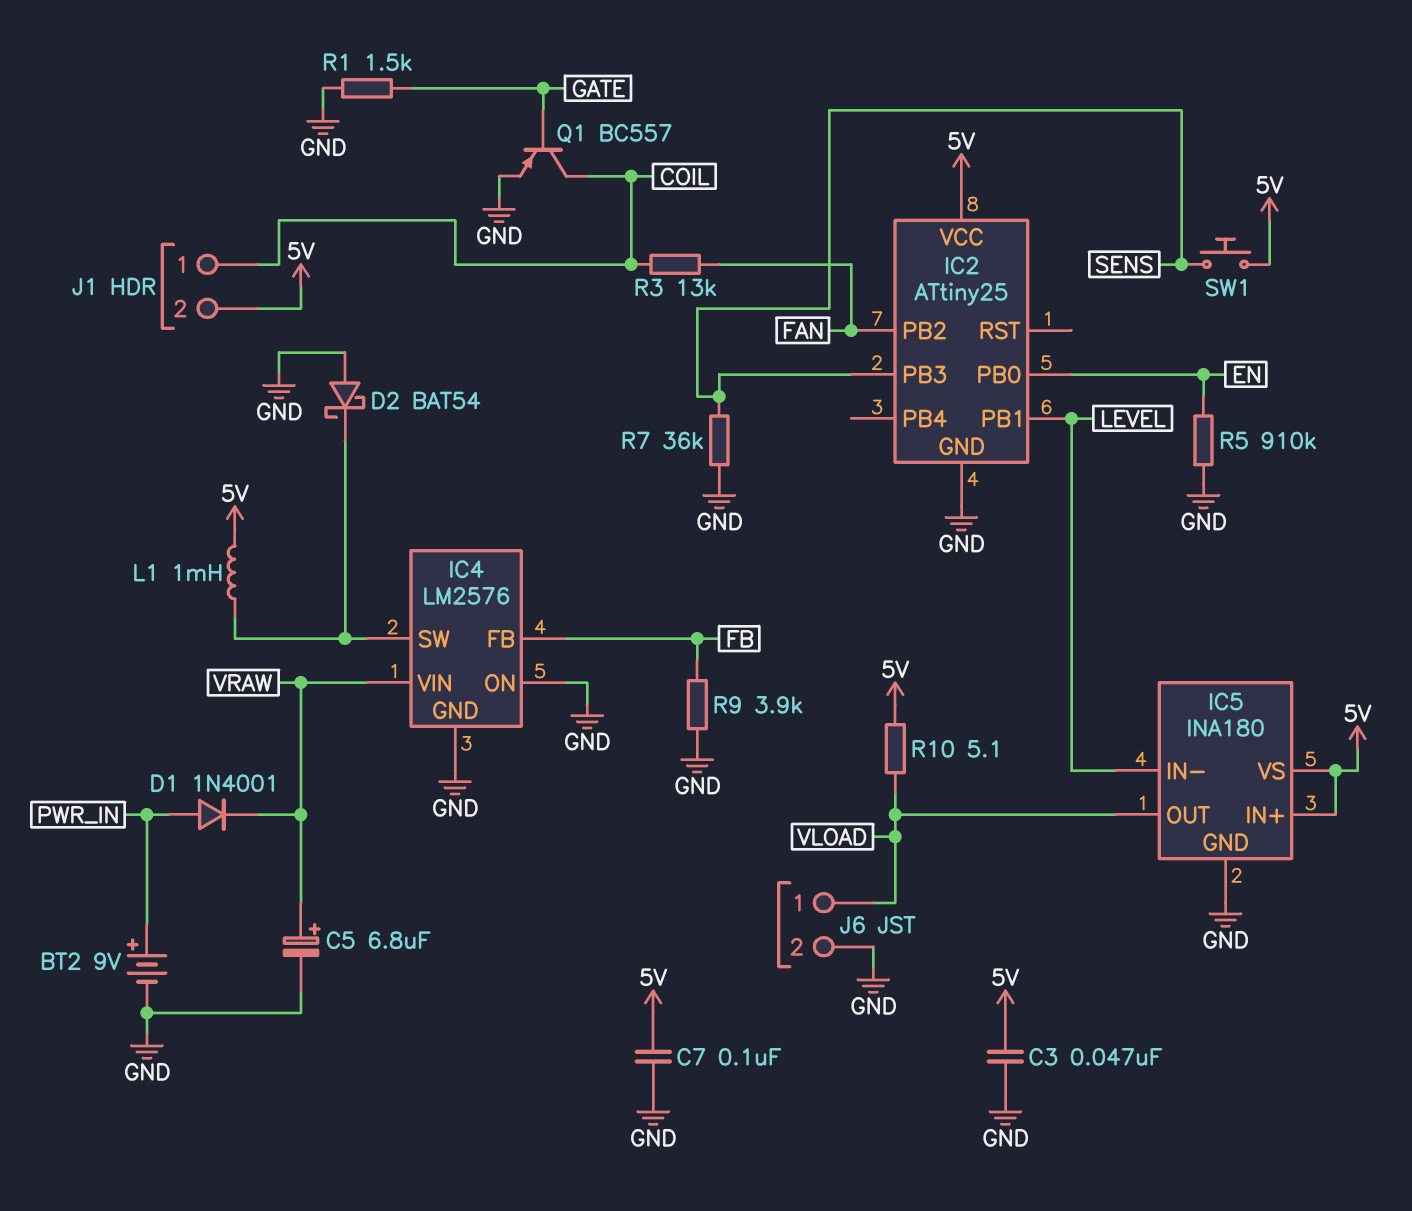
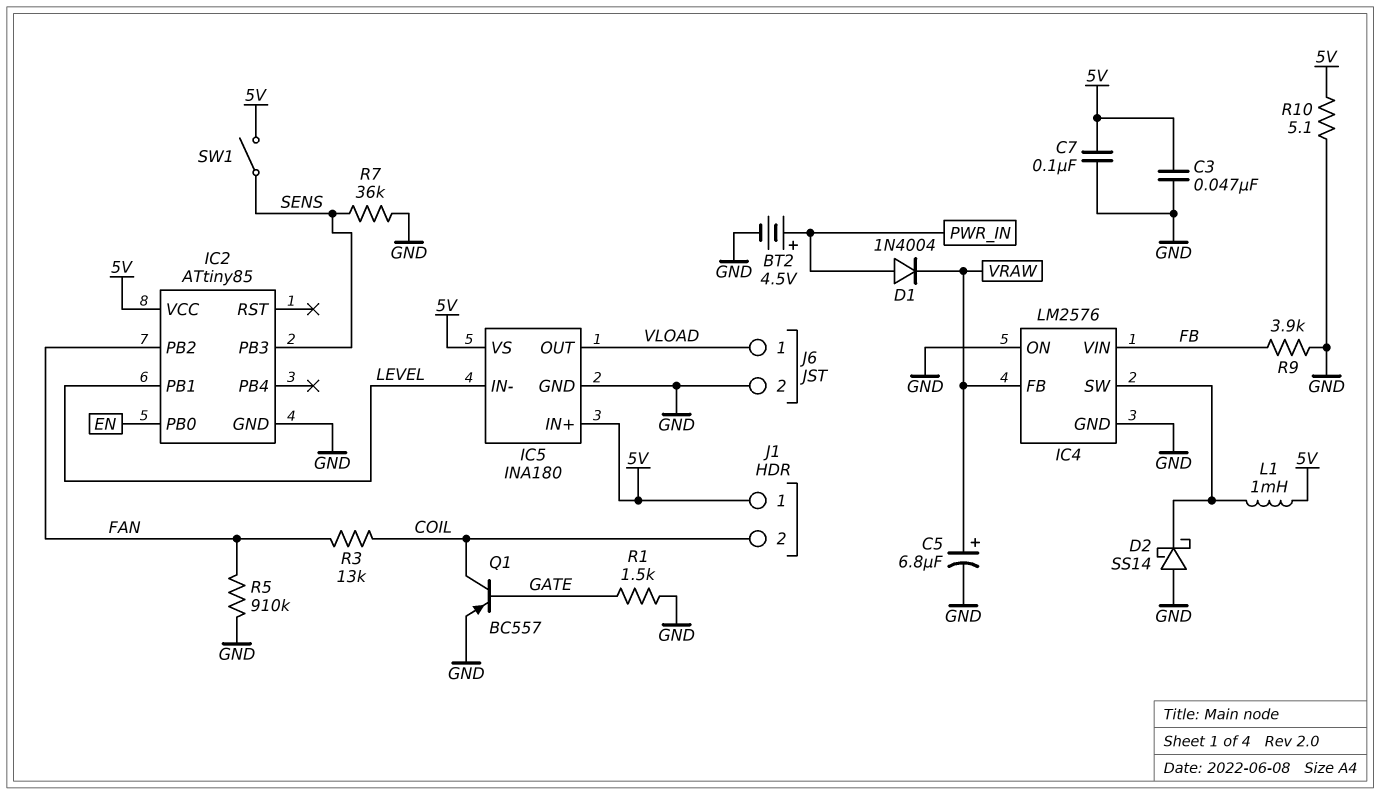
BT2: 9V (plus PWR_IN, minus GND) -> 4.5V (plus PWR_IN, minus GND)
D1: diode 1N4001 (A PWR_IN, K VRAW) -> diode 1N4004 (A PWR_IN, K VRAW)
D2: schottky BAT54 (A GND, K IC4/SW) -> schottky SS14 (A GND, K IC4/SW)
IC2: ATtiny25 -> ATtiny85
IC4 pin FB: FB -> VRAW
IC4 pin VIN: VRAW -> FB
J1 pin 1: COIL -> 5V
J1 pin 2: 5V -> COIL
R5: 910k (EN, GND) -> 910k (FAN, GND)
R10: 5.1 (5V, VLOAD) -> 5.1 (5V, GND)
SW1: button (5V, SENS) -> switch (5V, SENS)

